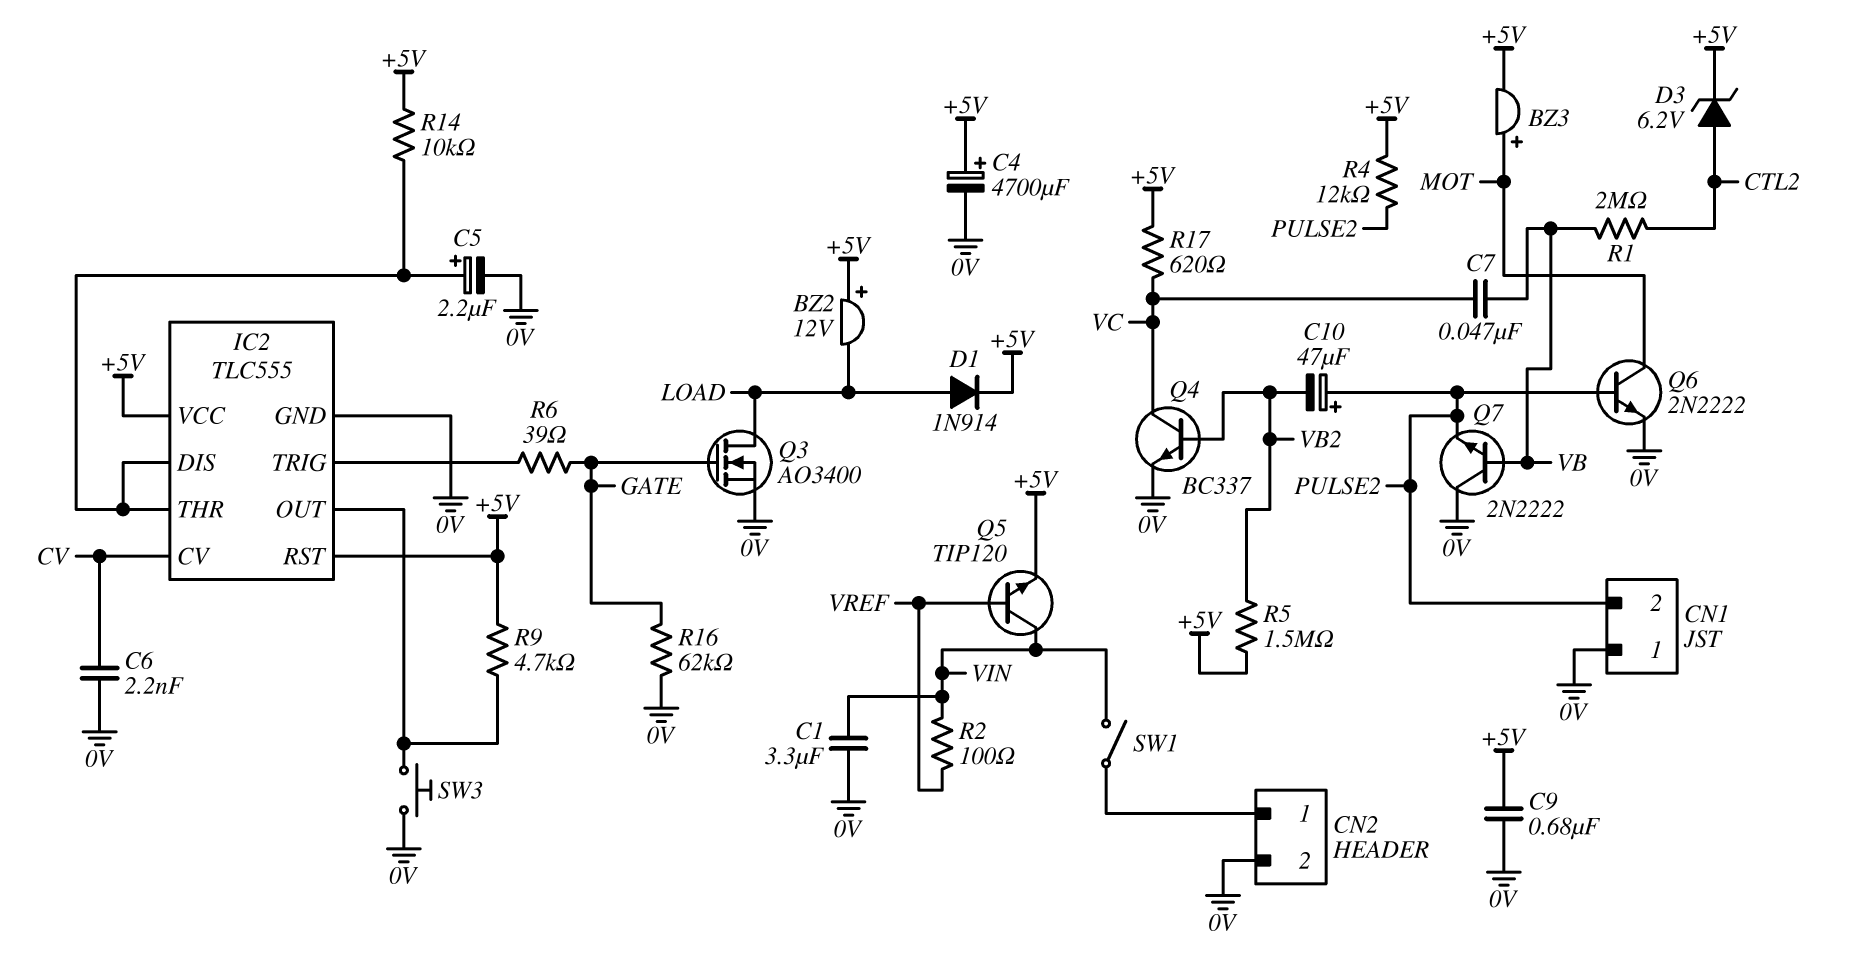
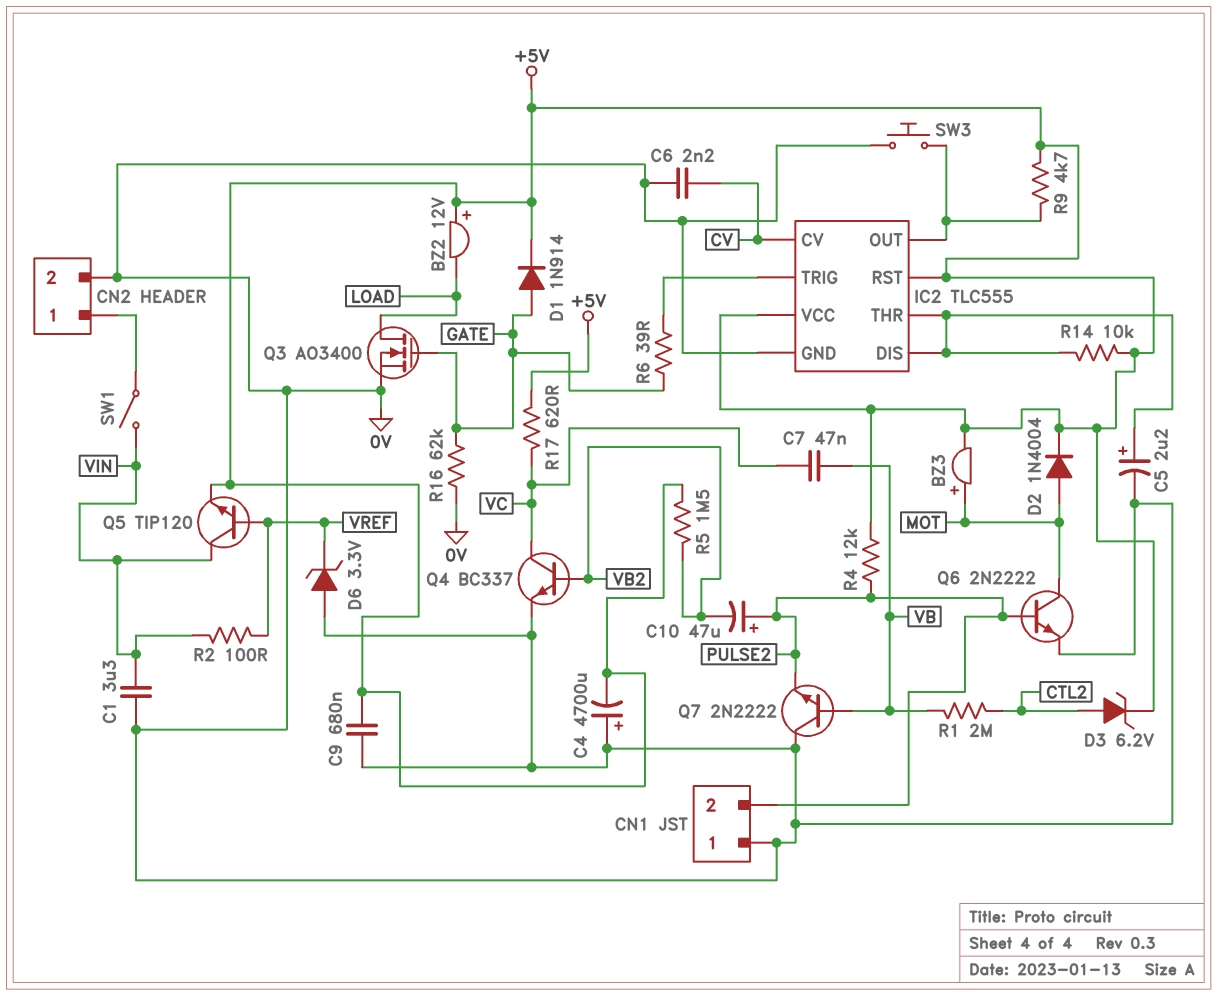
C4: 4700uF (plus +5V, minus 0V) -> 4700uF (plus 0V, minus +5V)
D1: diode 1N914 (A LOAD, K +5V) -> diode 1N914 (A GATE, K +5V)
D2: none -> diode 1N4004 (A MOT, K +5V)
D6: none -> zener 3.3V (A 0V, K VREF)

